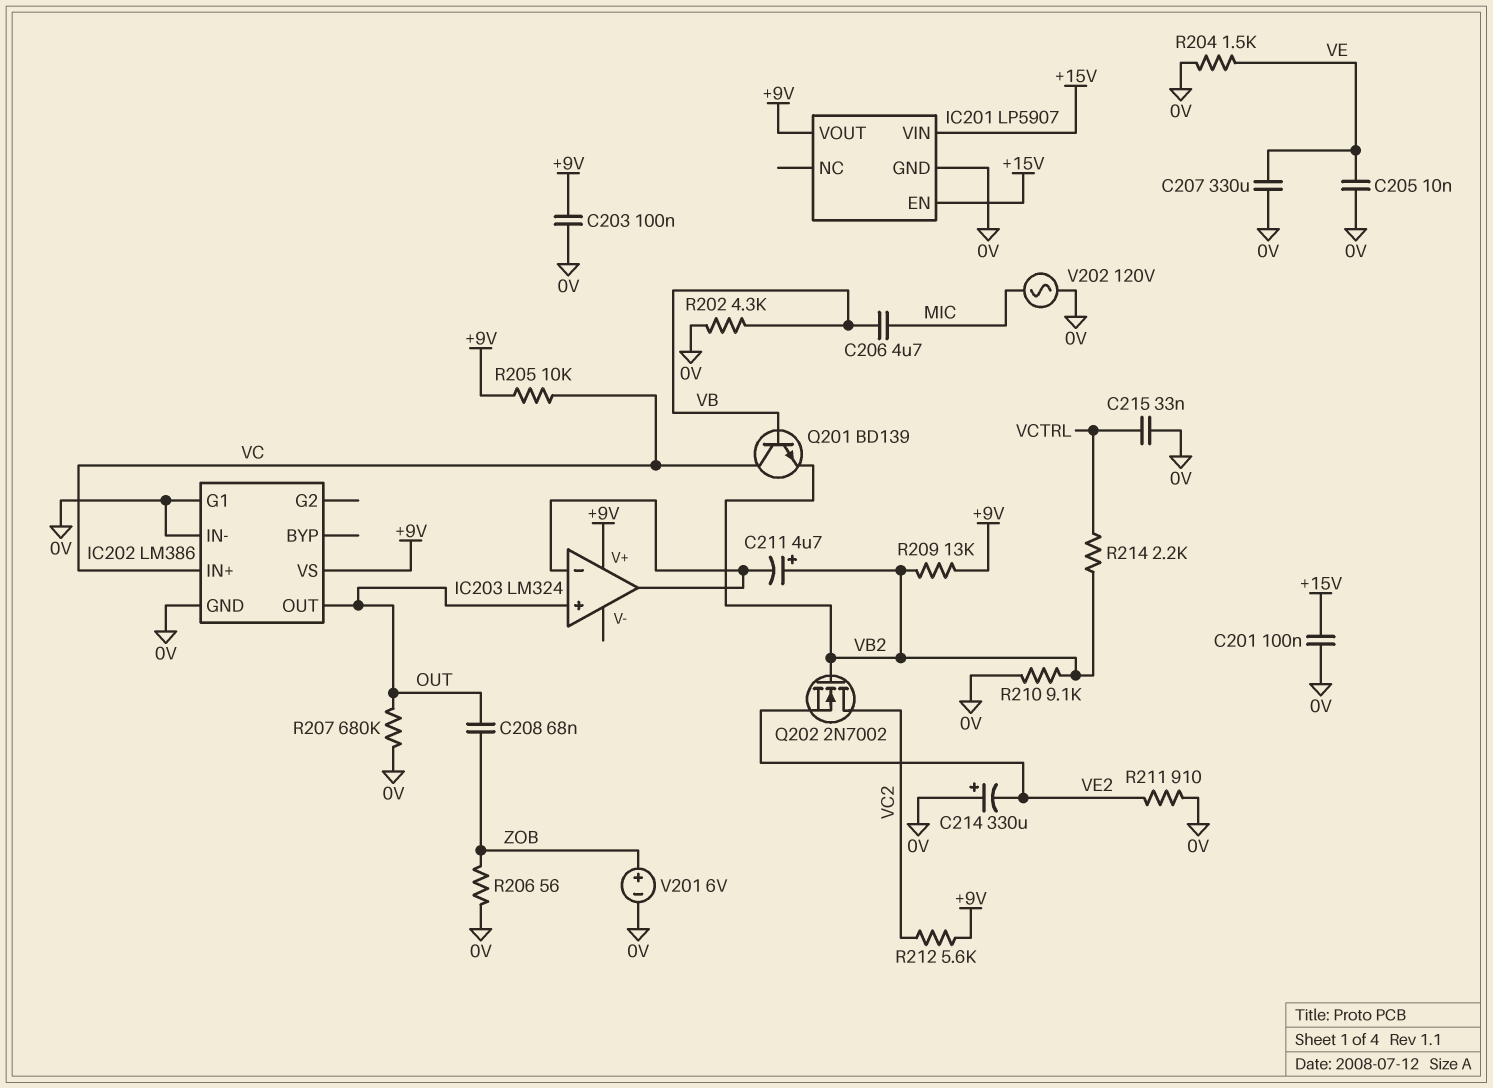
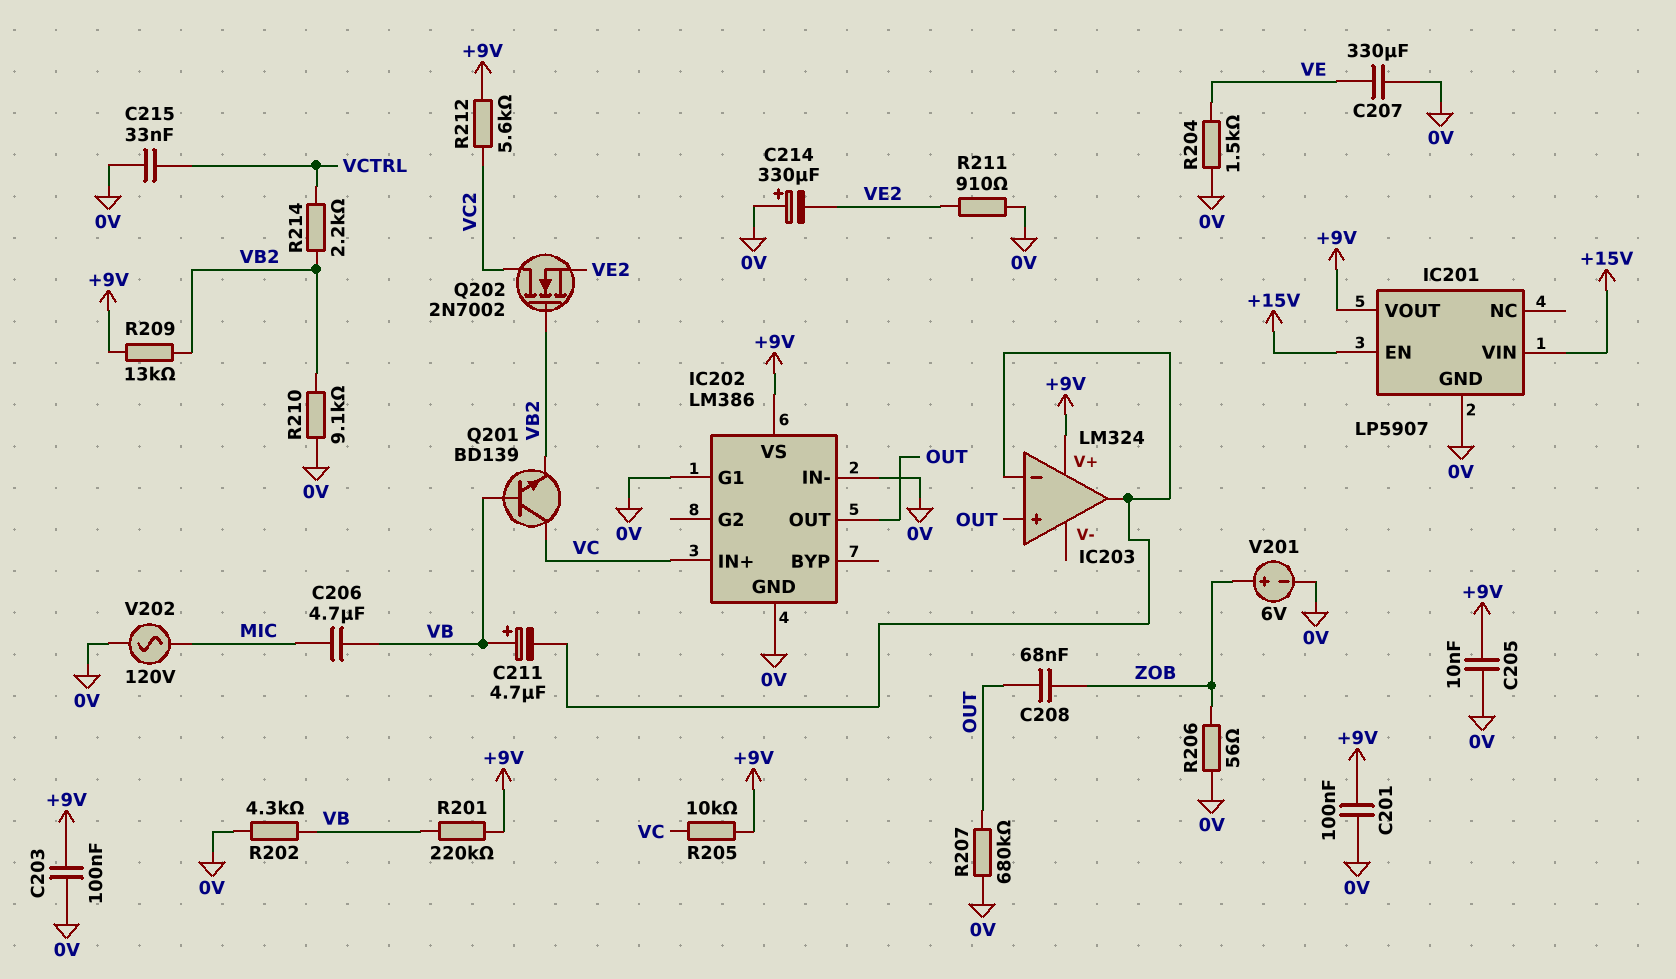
C201: 100nF (+15V, 0V) -> 100nF (+9V, 0V)
C205: 10nF (0V, VE) -> 10nF (+9V, 0V)
C211: 4.7uF (plus VB2, minus IC203/in-) -> 4.7uF (plus VB, minus IC203/in-)
R201: none -> 220k (+9V, VB)

